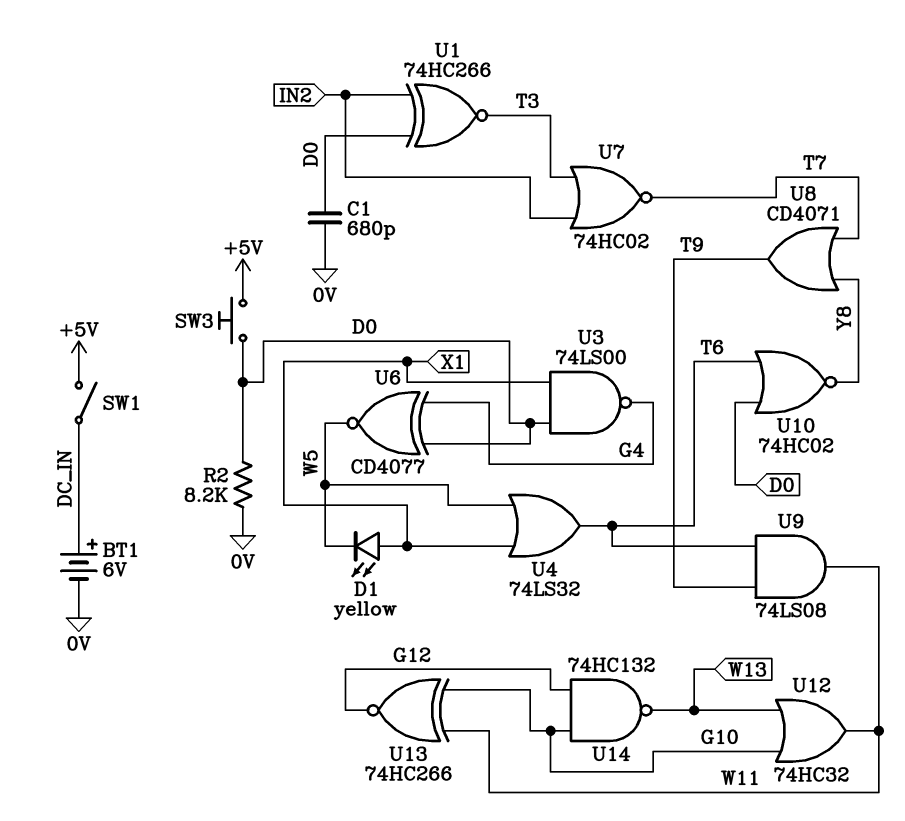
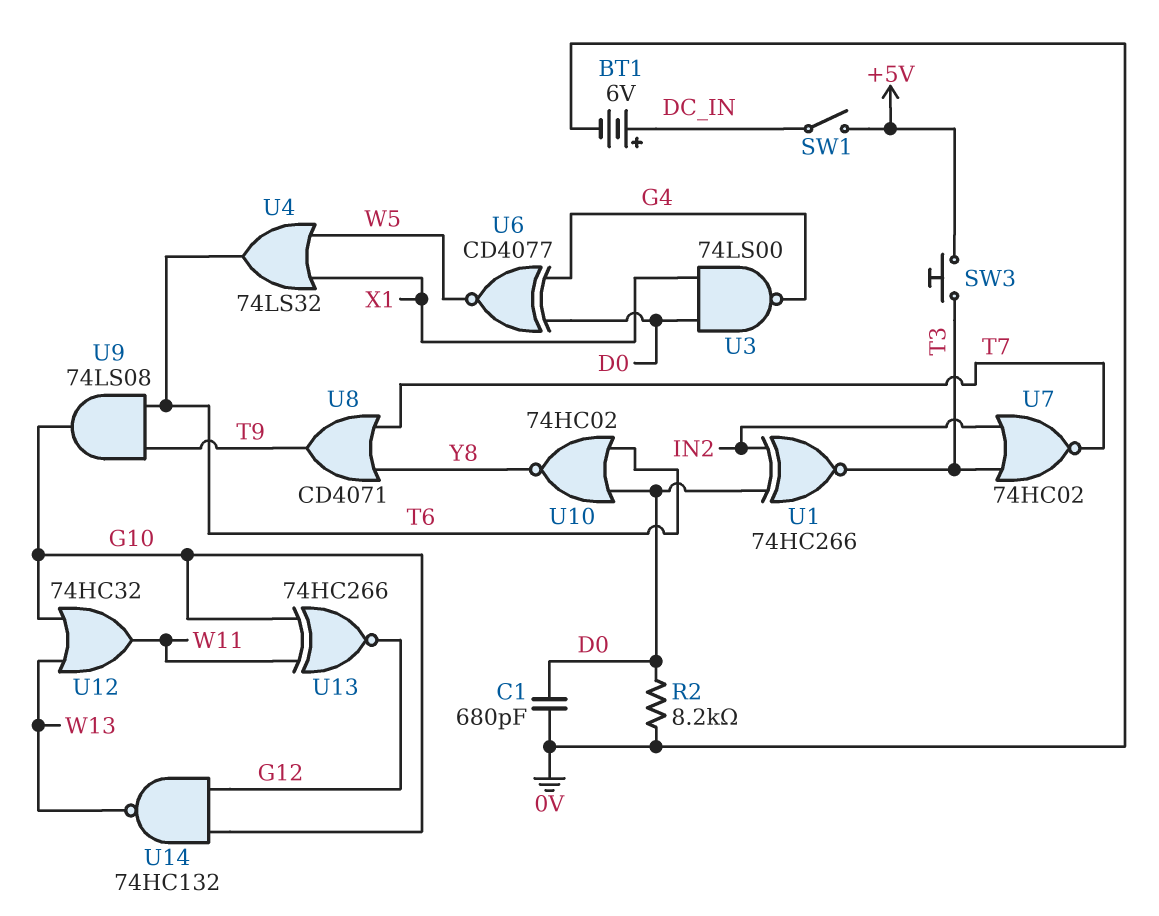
D1: LED yellow (A X1, K W5) -> none
SW3: button (+5V, D0) -> button (+5V, T3)
U9: AND 74LS08 (in T6, in T9, out W11) -> AND 74LS08 (in T6, in T9, out G10)

